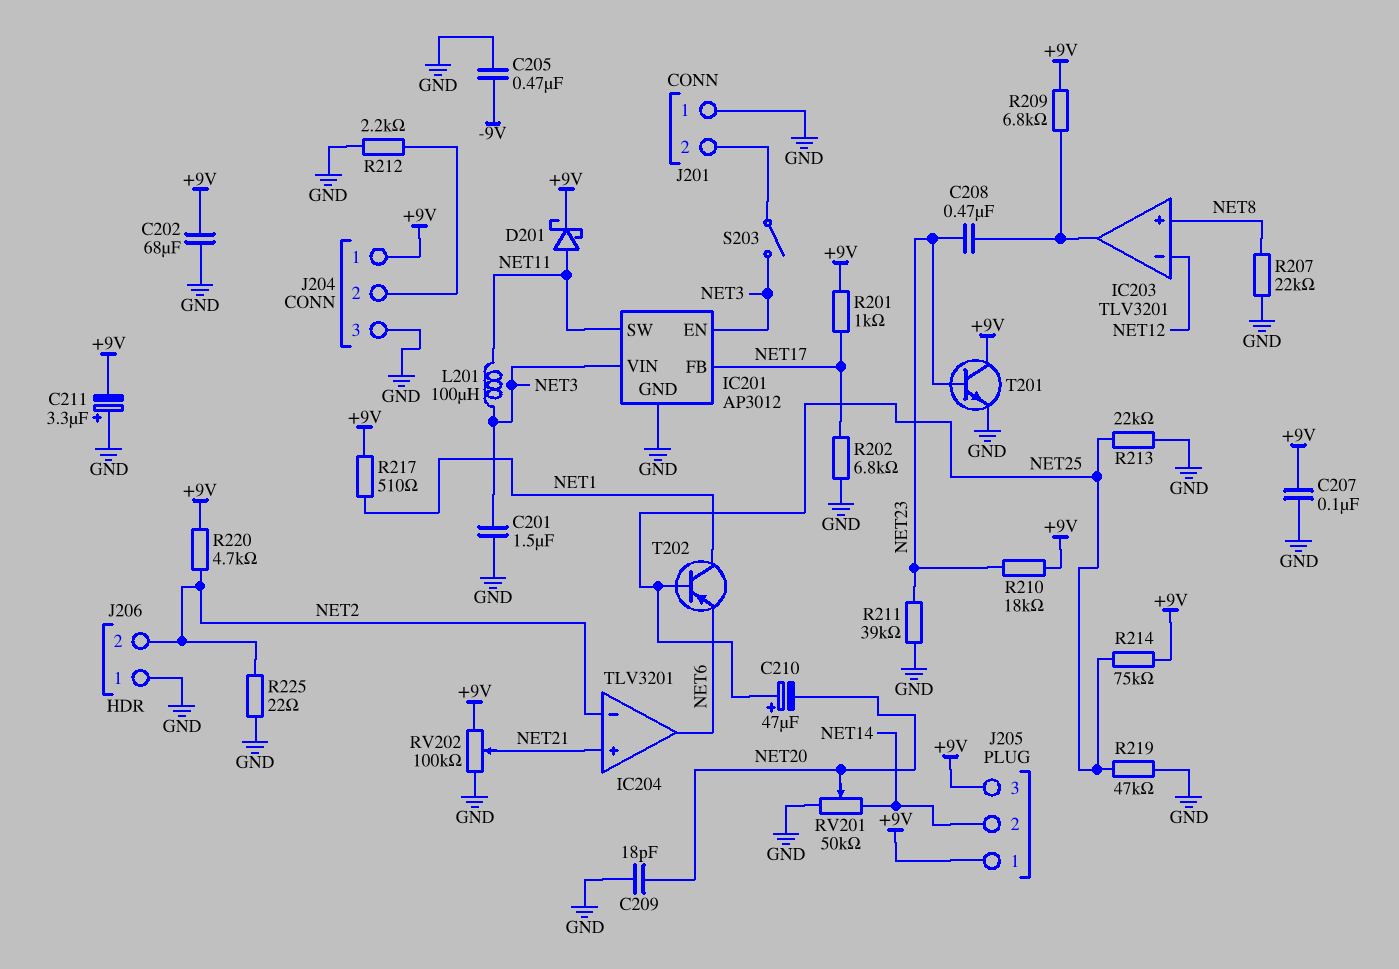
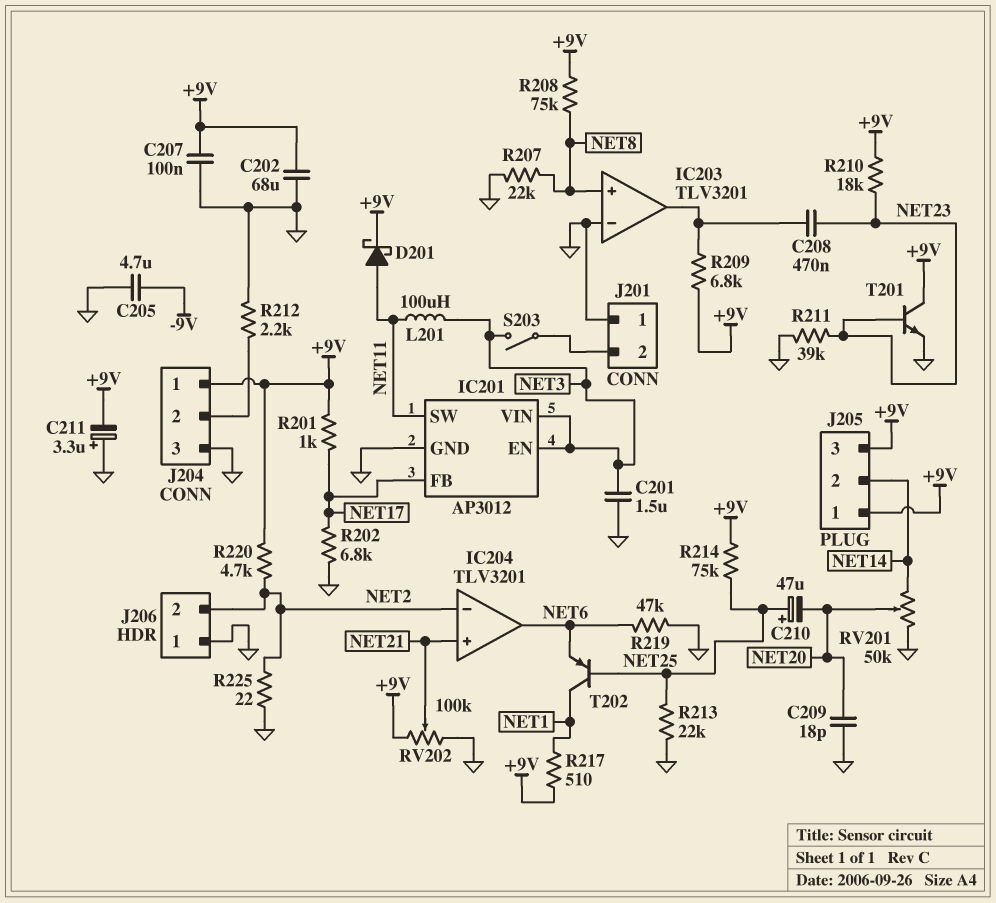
C205: 470nF (-9V, GND) -> 4.7uF (-9V, GND)
IC203 pin in-: NET12 -> GND
R208: none -> 75k (+9V, NET8)
R219: 47k (GND, NET25) -> 47k (GND, NET6)

